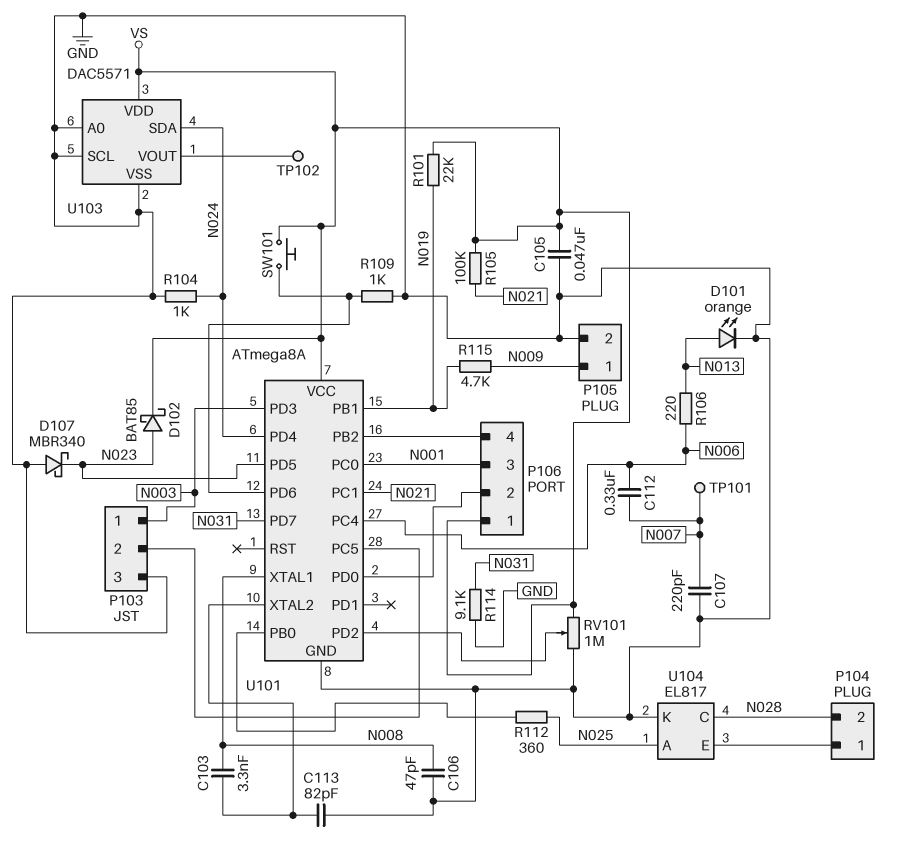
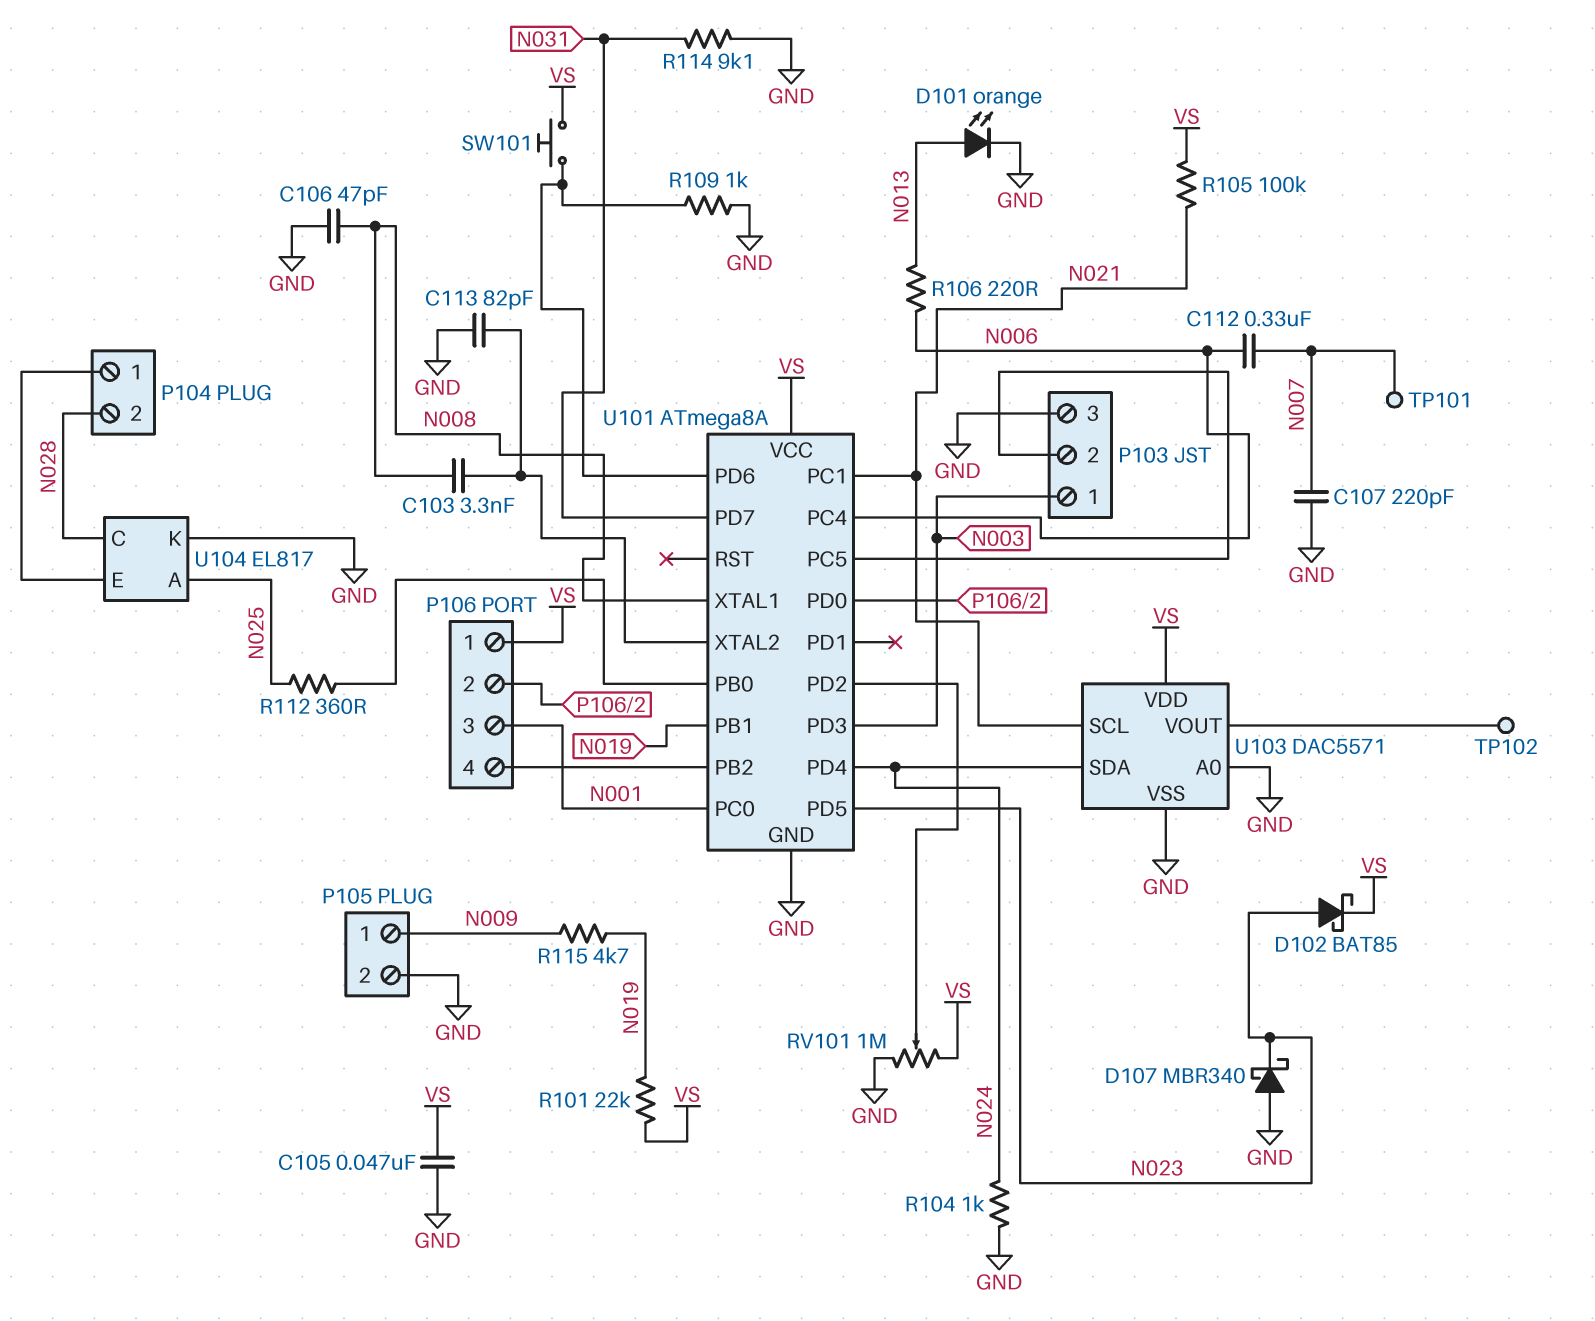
U103 pin SCL: GND -> N021

